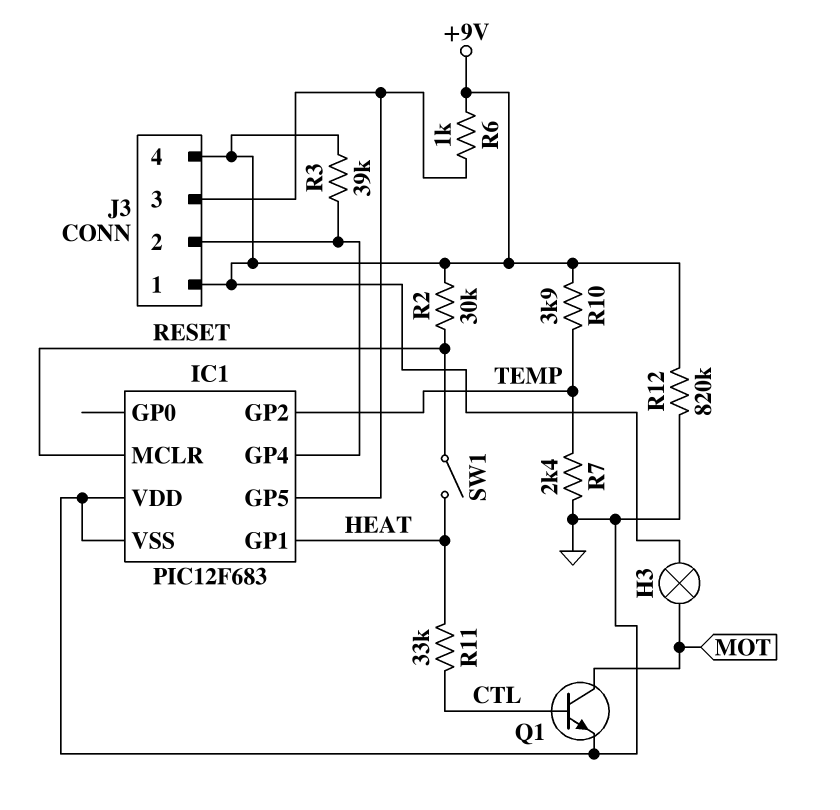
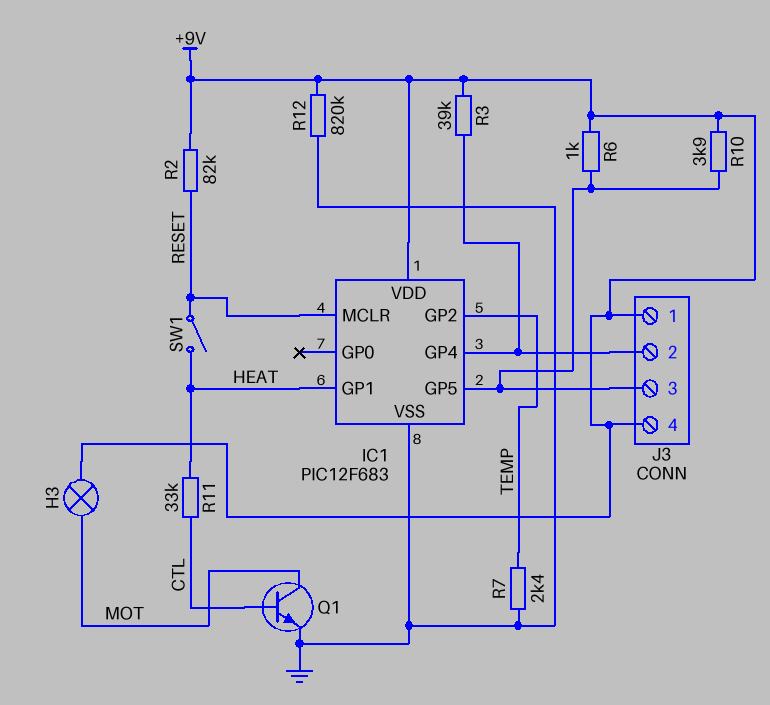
IC1 pin VDD: GND -> +9V
R2: 30k (+9V, RESET) -> 82k (+9V, RESET)
R10: 3.9k (+9V, TEMP) -> 3.9k (+9V, IC1/GP5)

